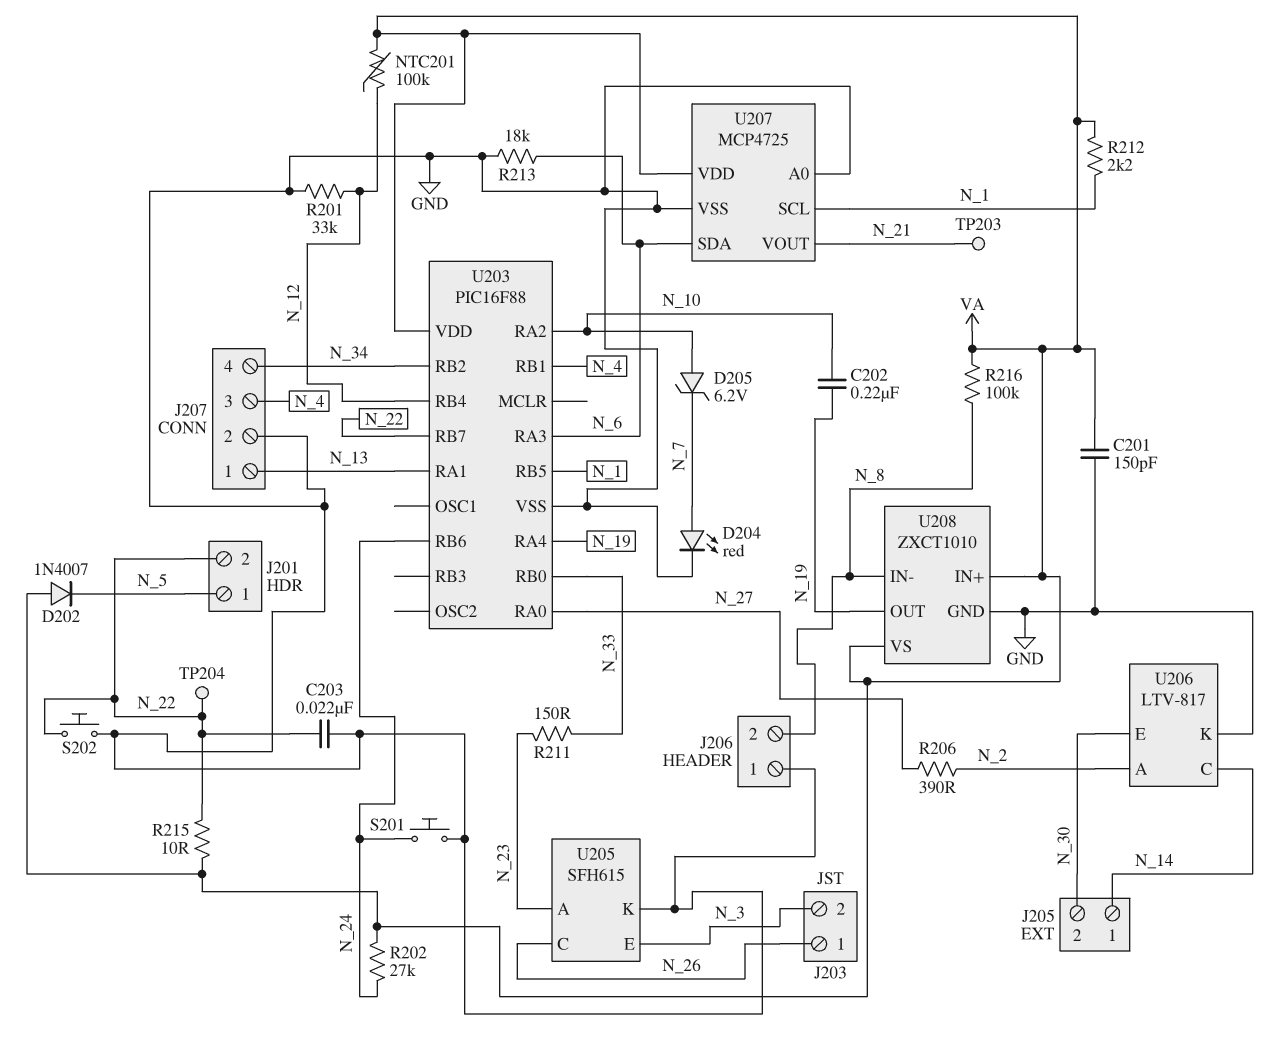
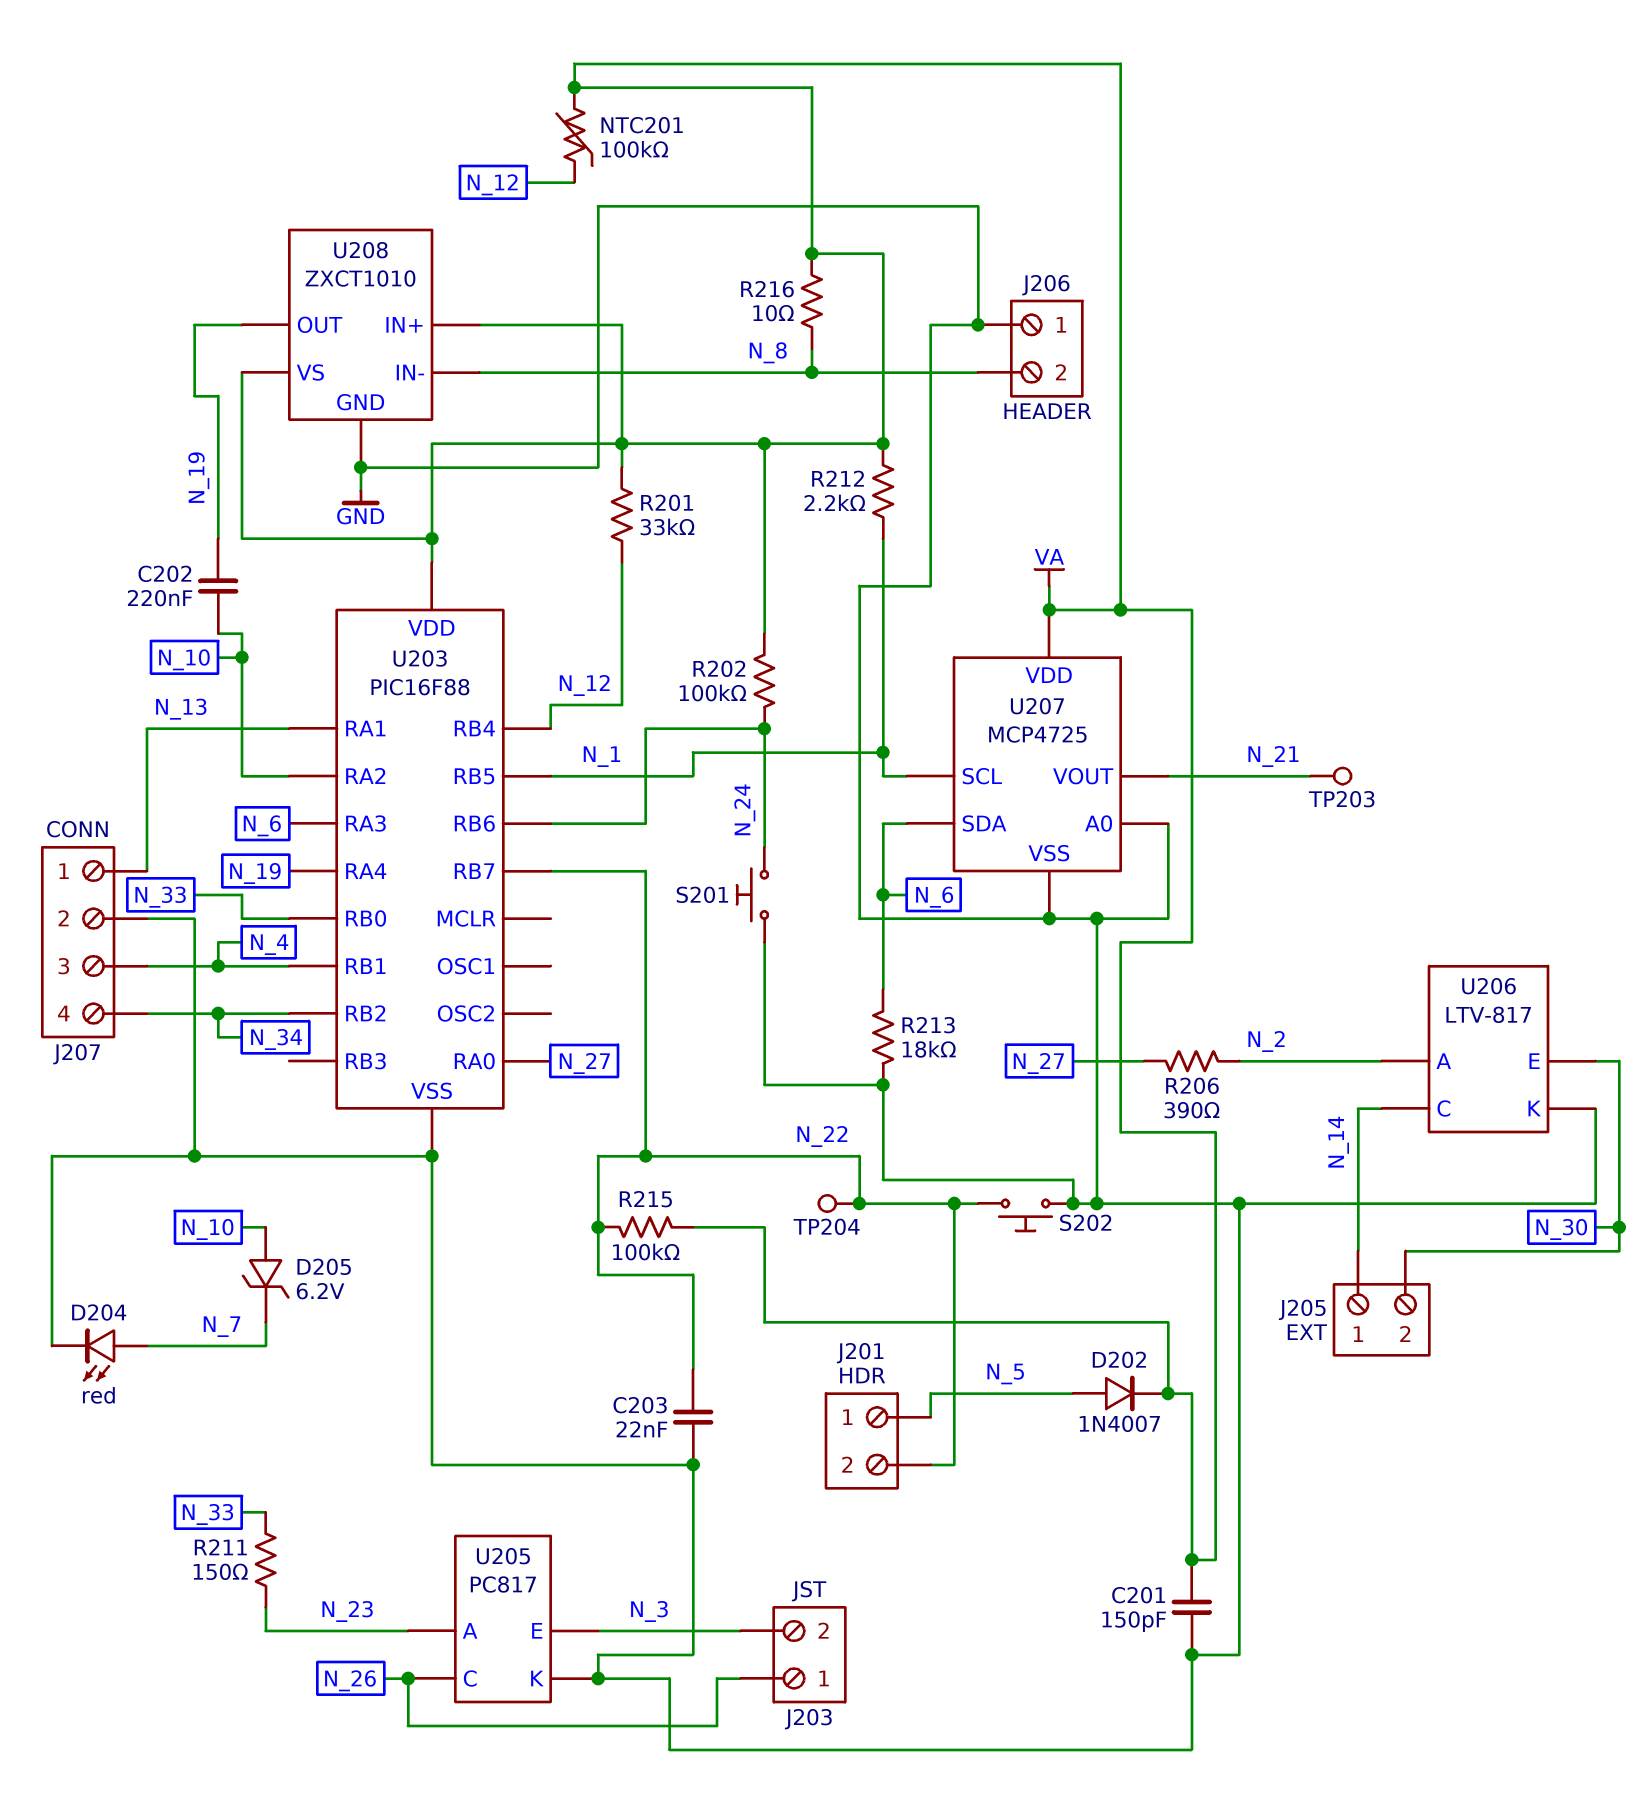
D202: diode 1N4007 (A VA, K N_5) -> diode 1N4007 (A N_5, K VA)
R201: 33k (GND, N_12) -> 33k (N_12, VA)
R202: 27k (N_24, VA) -> 100k (N_24, VA)
R215: 10 (N_22, VA) -> 100k (N_22, VA)
R216: 100k (N_8, VA) -> 10 (N_8, VA)
U205: SFH615 -> PC817

